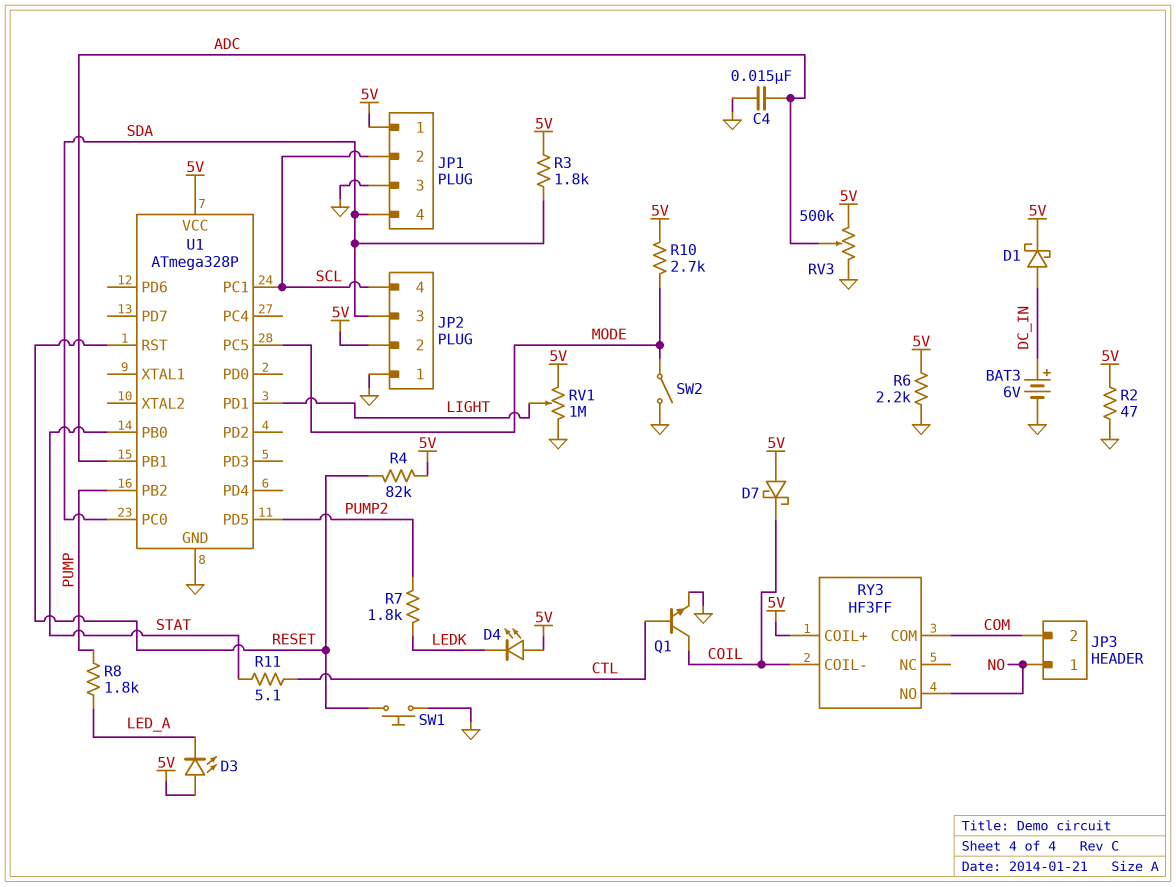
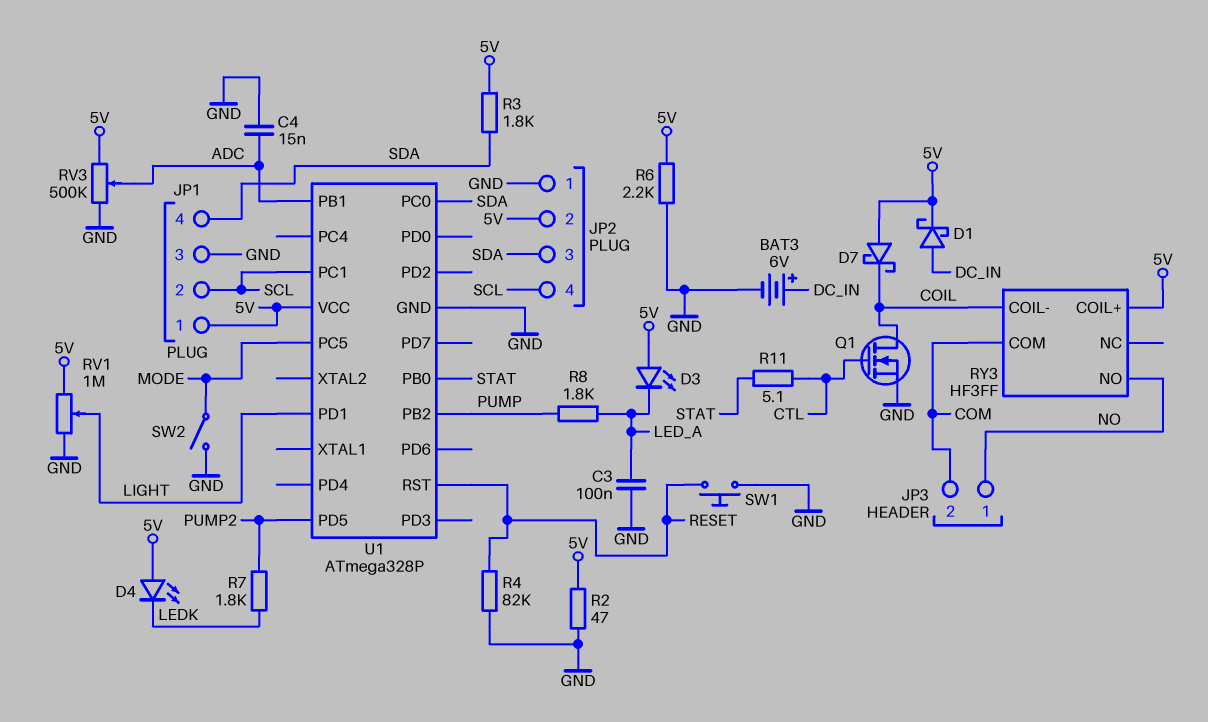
C3: none -> 100nF (GND, LED_A)
Q1: NPN (B CTL, C COIL, E GND) -> NMOS (G CTL, D COIL, S GND)
R4: 82k (5V, RESET) -> 82k (GND, RESET)
R10: 2.7k (5V, MODE) -> none

